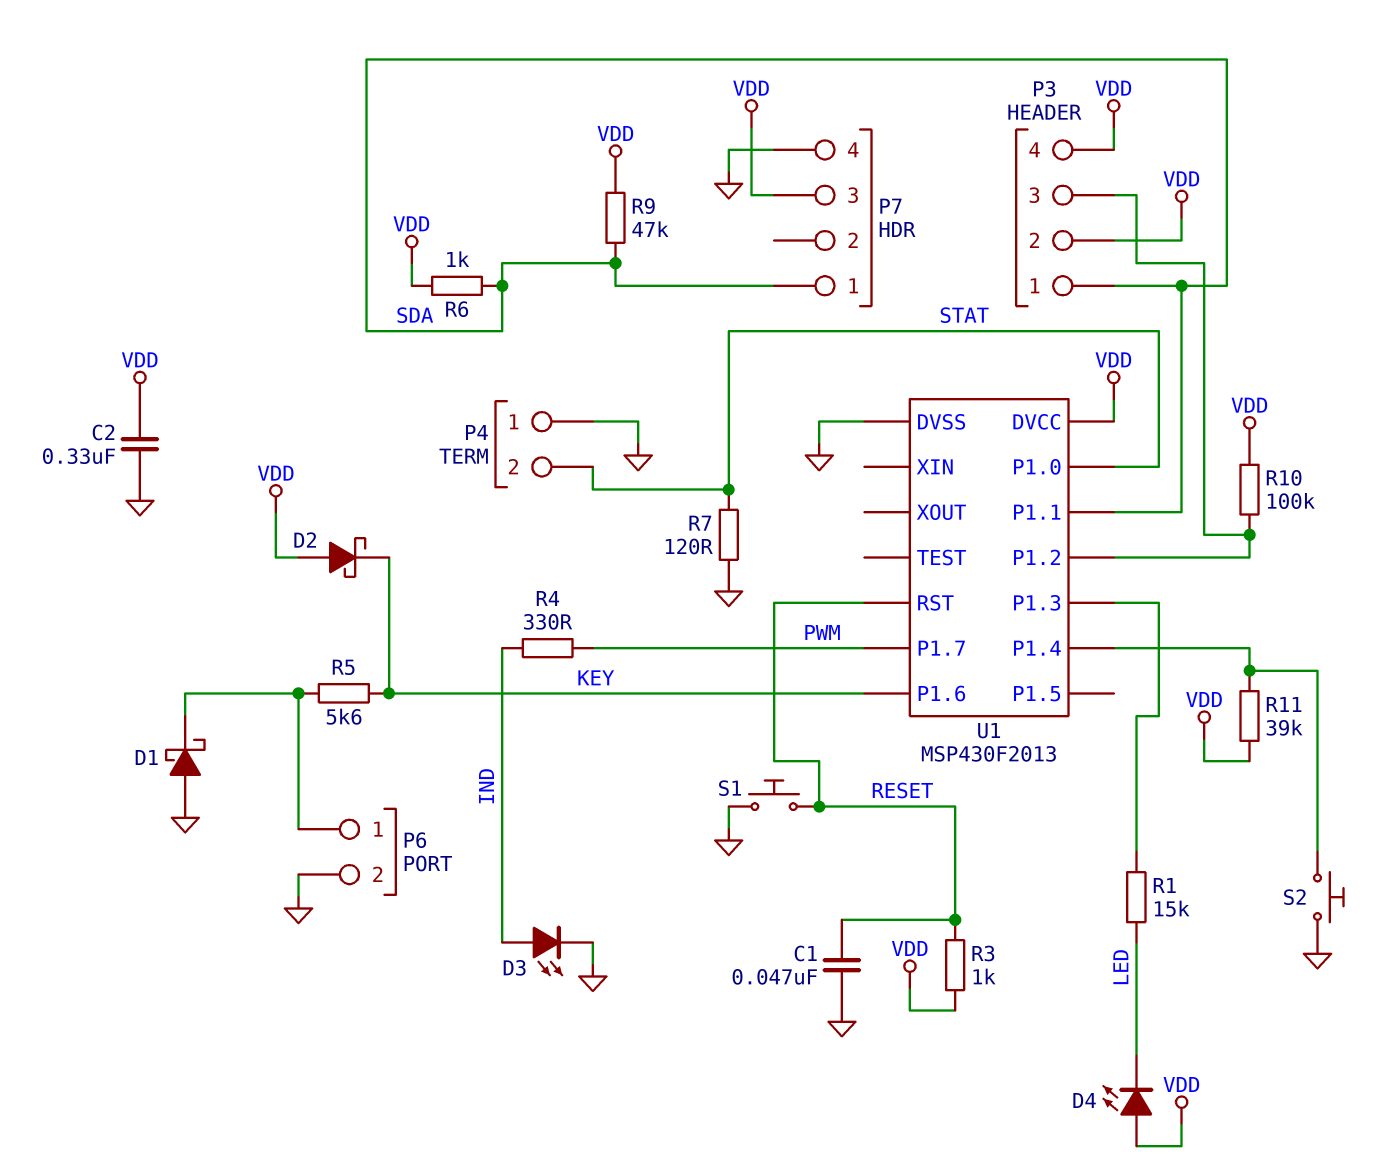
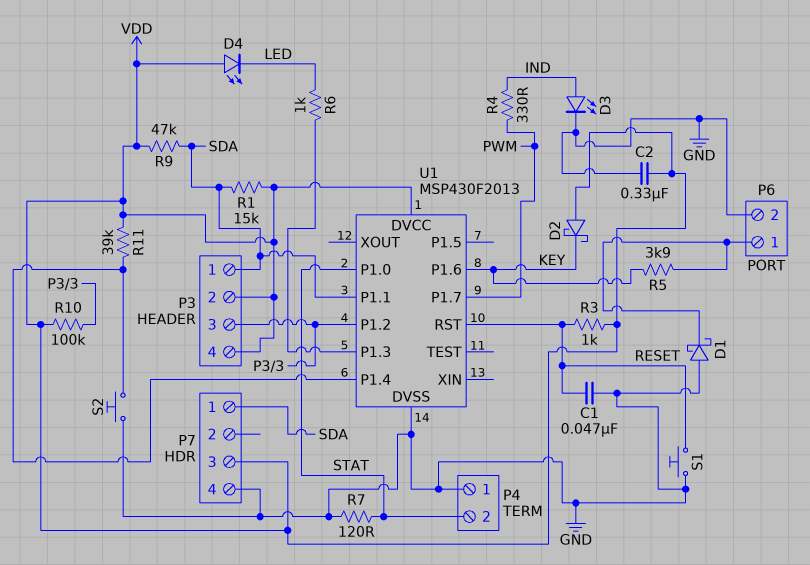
R1: 15k (LED, U1/P1.3) -> 15k (SDA, VDD)
R5: 5.6k (KEY, P6/1) -> 3.9k (KEY, P6/1)
R6: 1k (SDA, VDD) -> 1k (LED, U1/P1.3)

